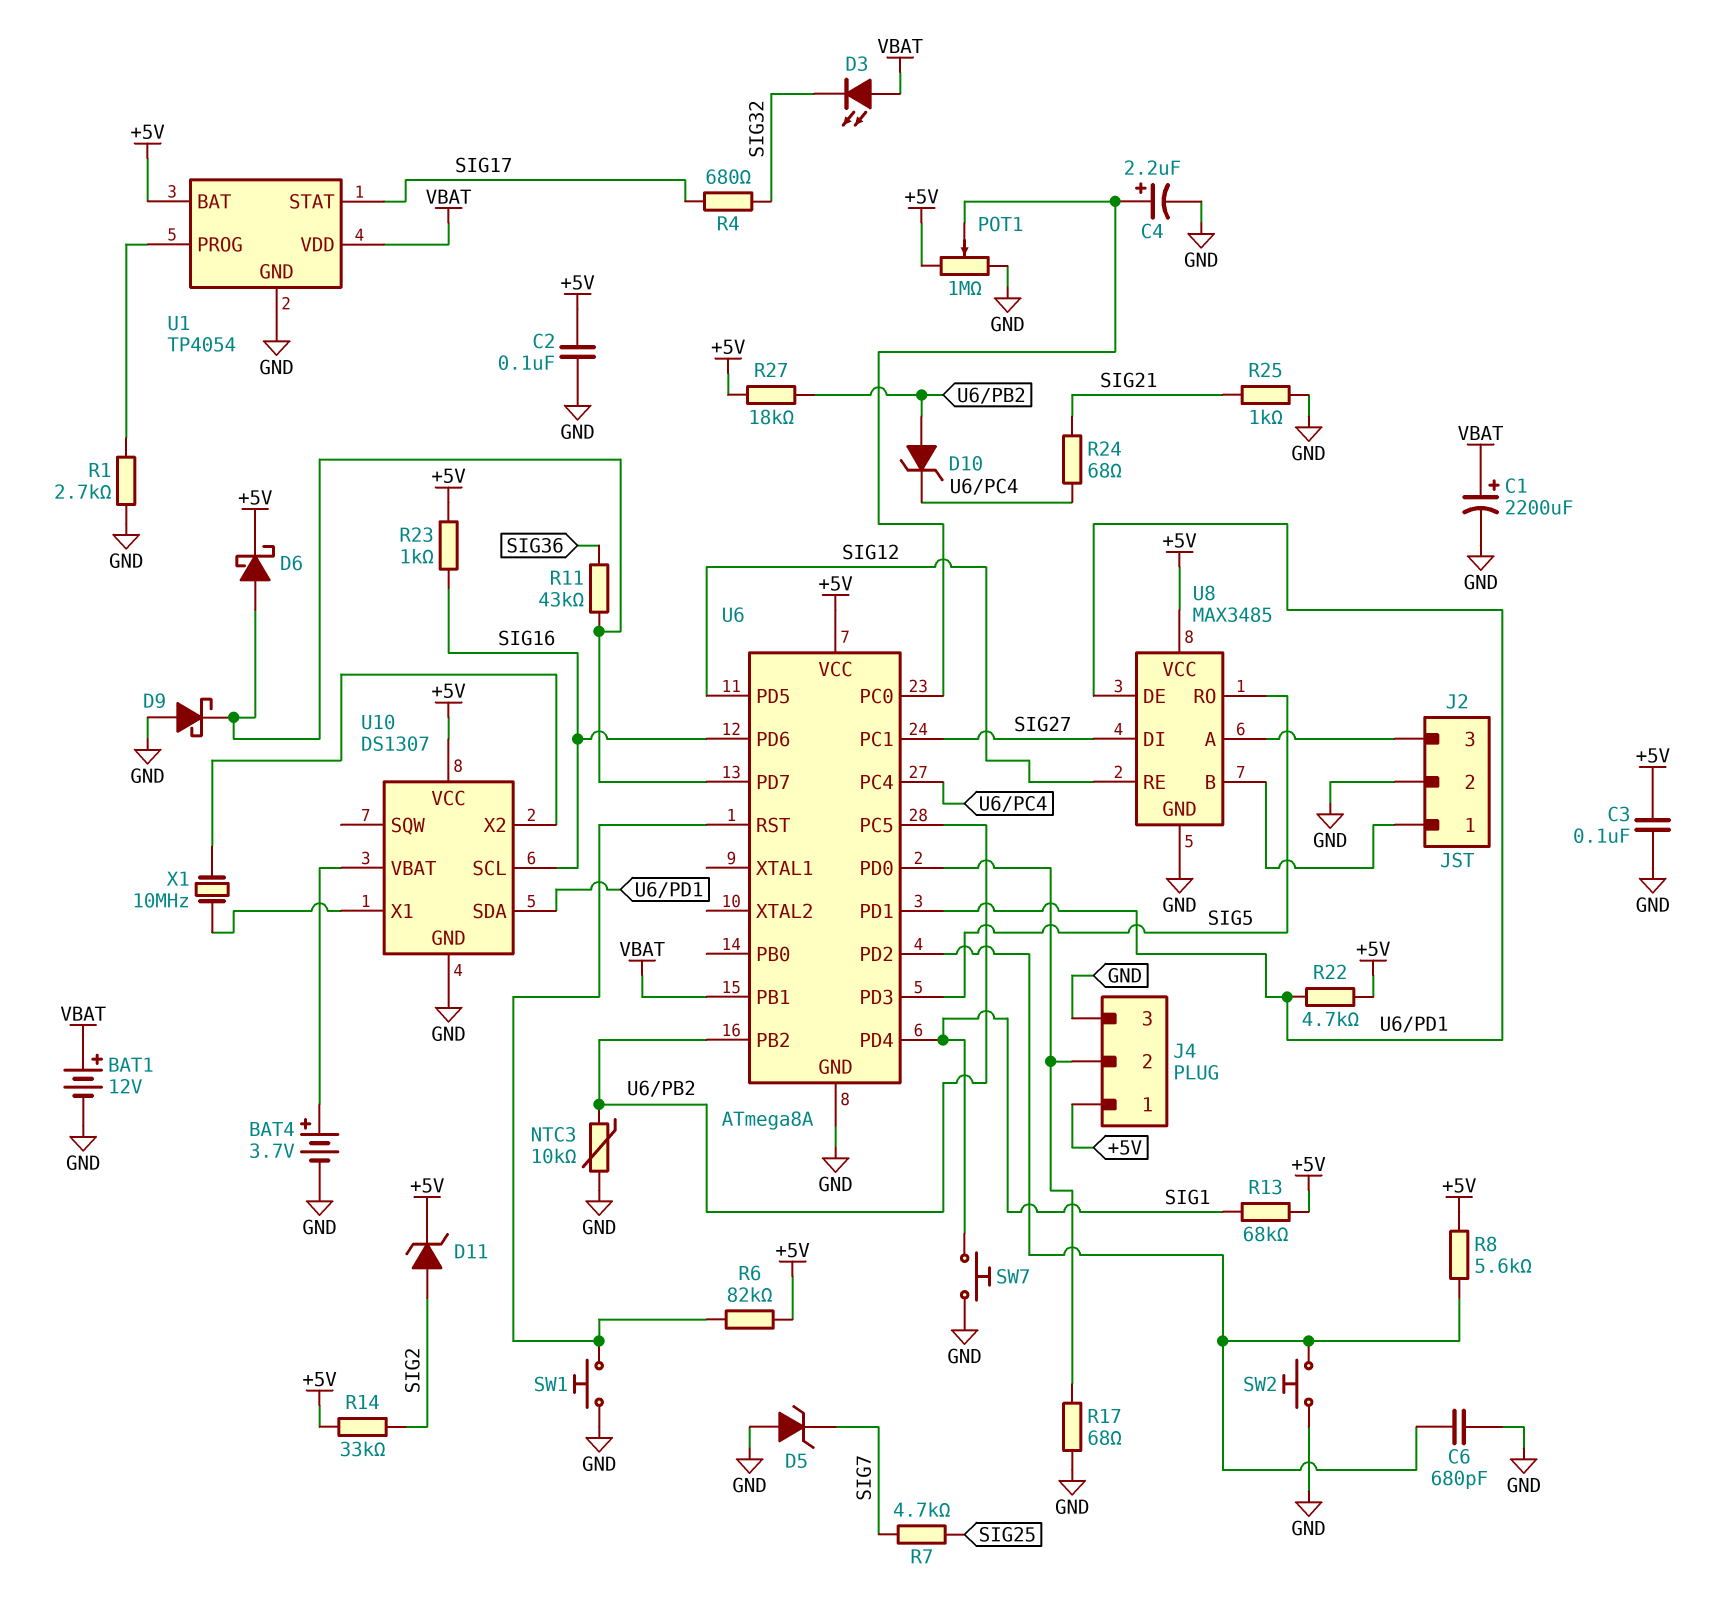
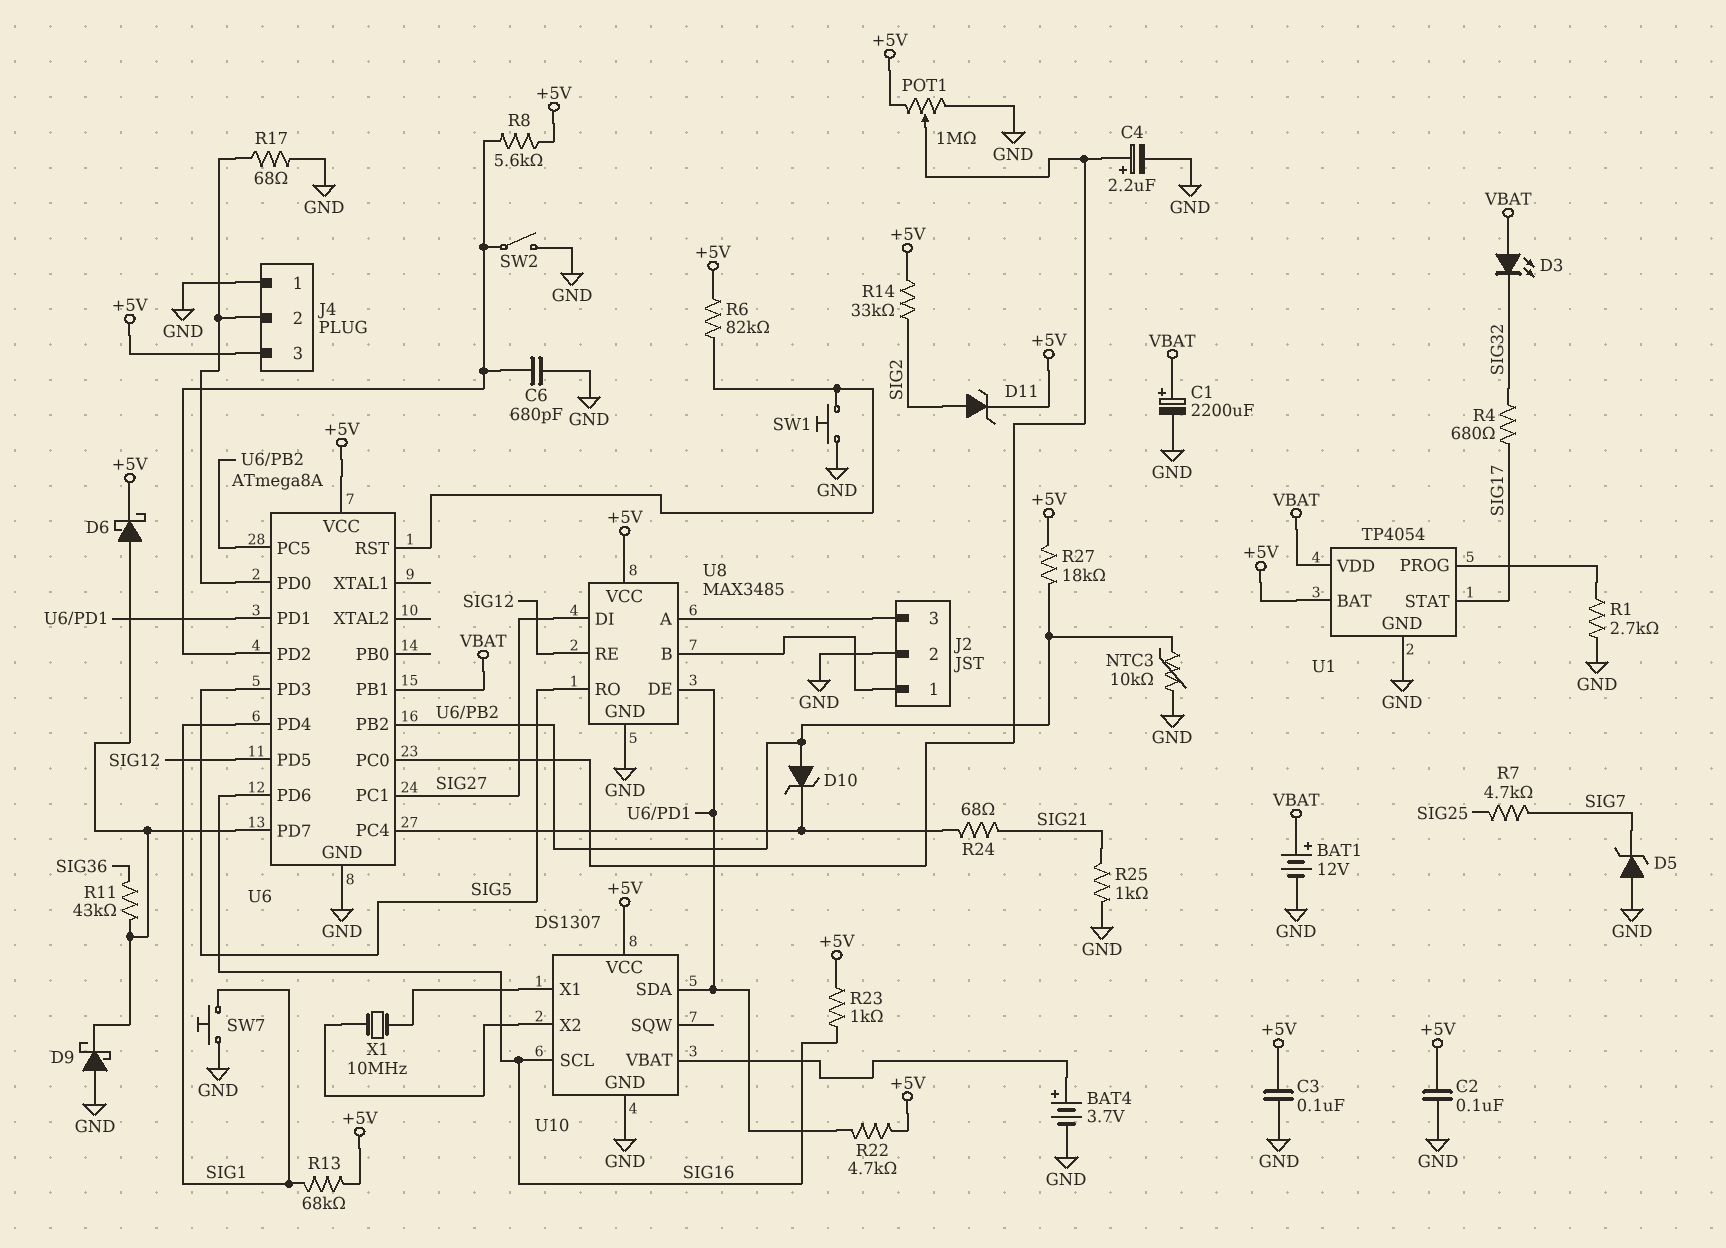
J4 pin 1: +5V -> GND
J4 pin 3: GND -> +5V
SW2: button (GND, U6/PD2) -> switch (GND, U6/PD2)

